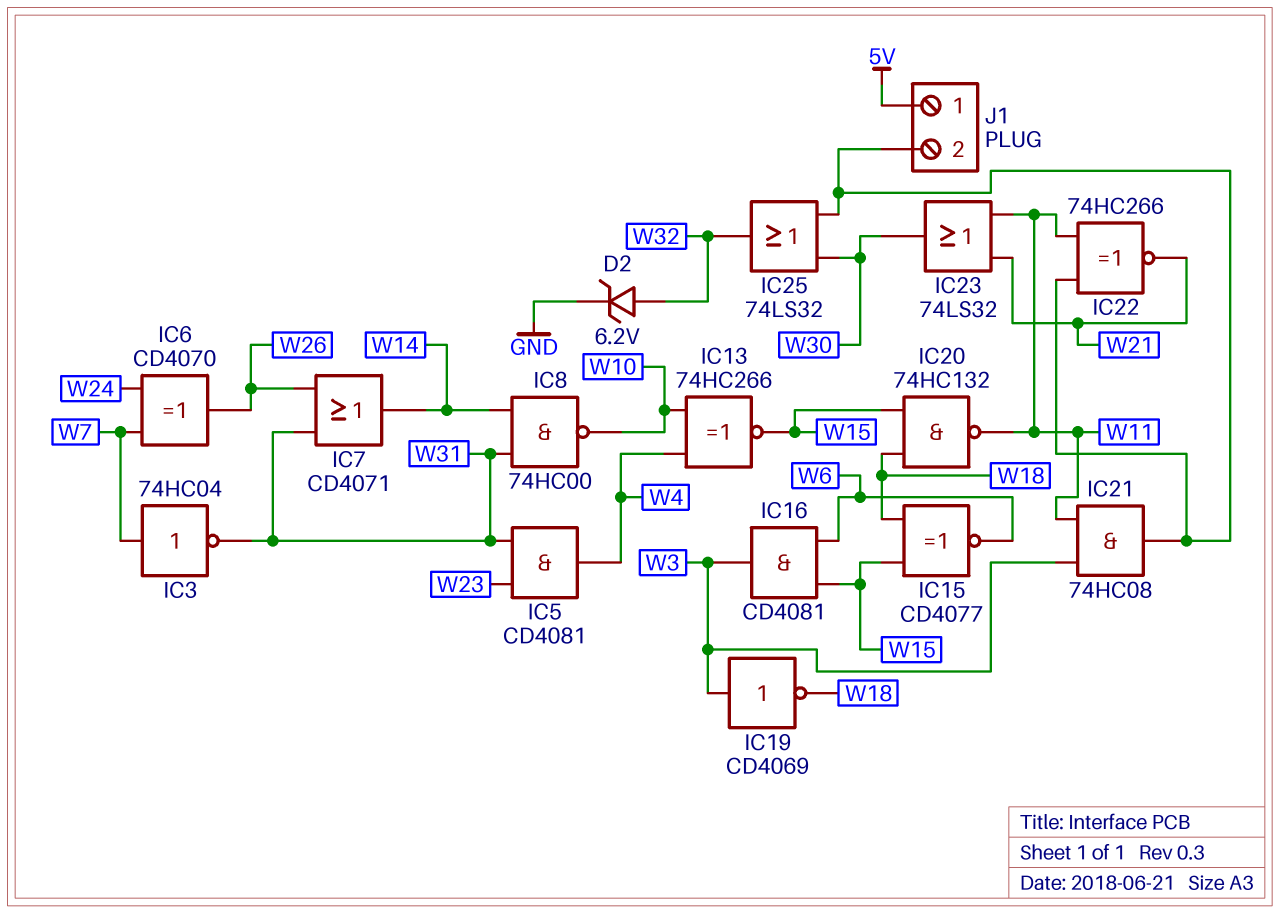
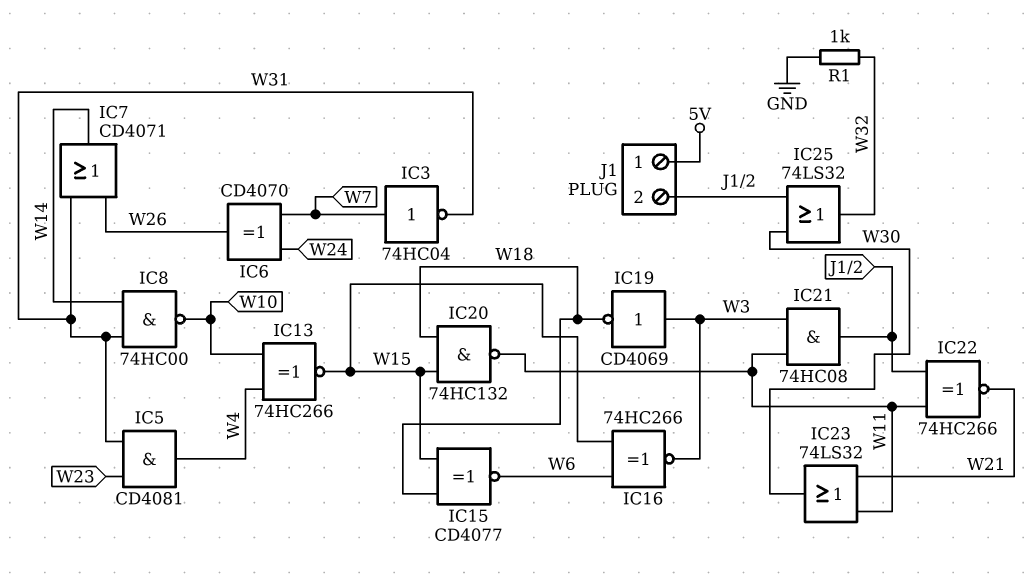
D2: zener 6.2V (A W32, K GND) -> none
IC16: AND CD4081 (in W6, in W15, out W3) -> XNOR 74HC266 (in W6, in W15, out W3)
R1: none -> 1k (GND, W32)

